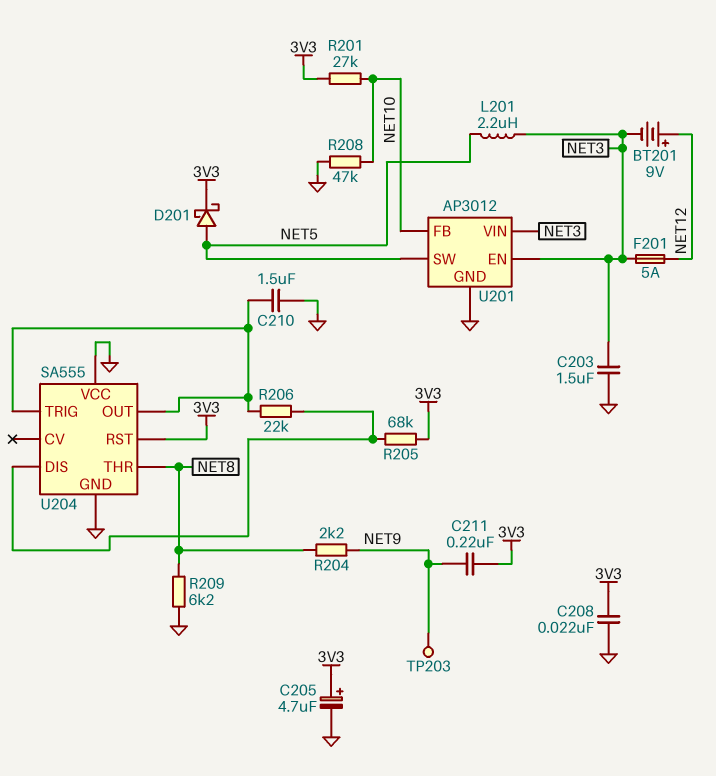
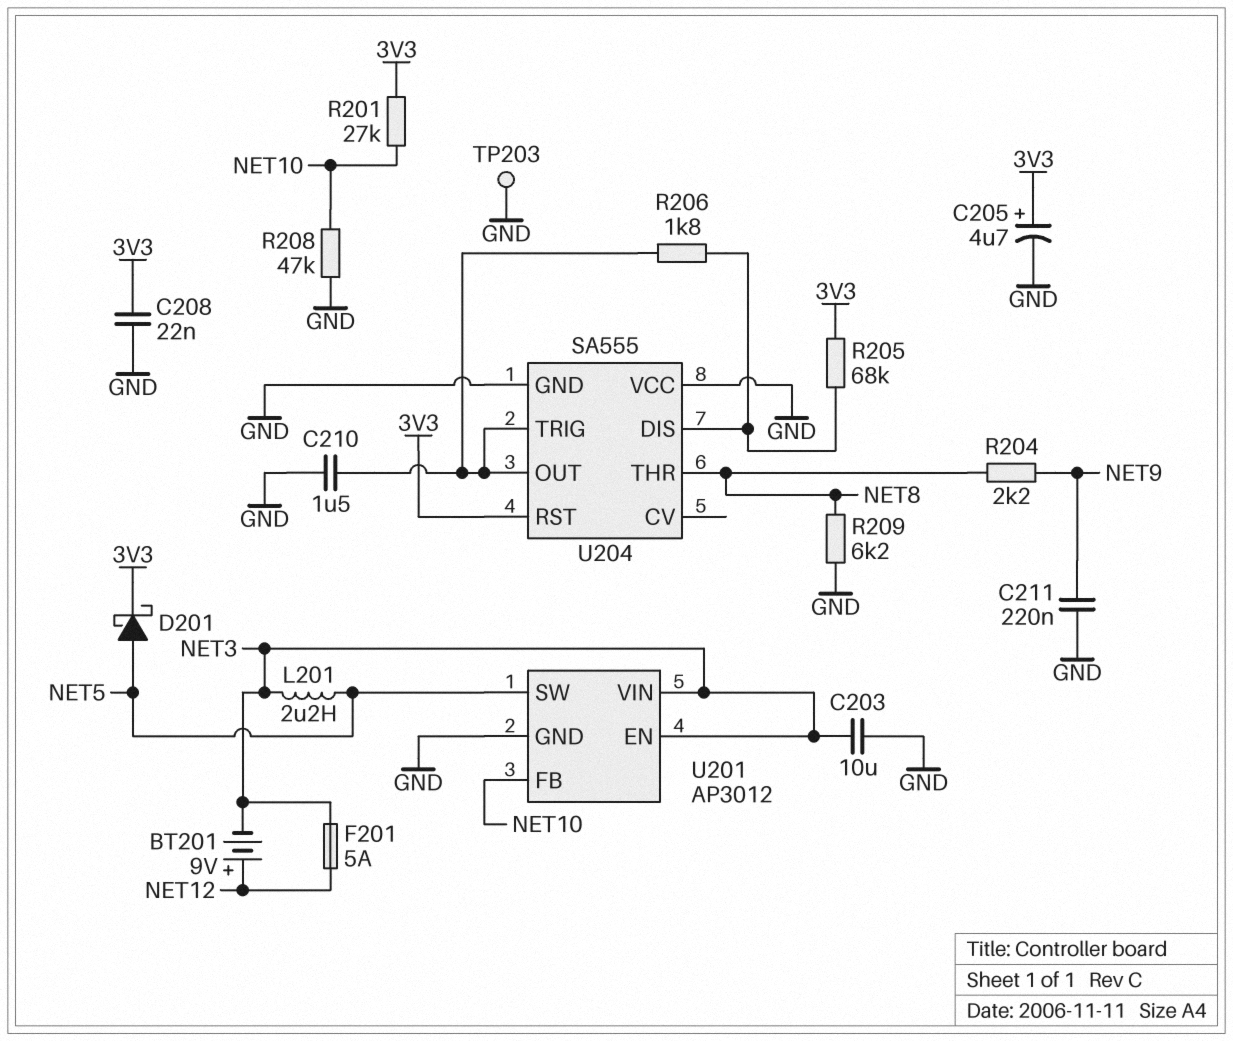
C203: 1.5uF (GND, NET3) -> 10uF (GND, NET3)
C211: 220nF (3V3, NET9) -> 220nF (GND, NET9)
R206: 22k (U204/DIS, U204/OUT) -> 1.8k (U204/DIS, U204/OUT)
TP203: test point (NET9) -> test point (GND)

